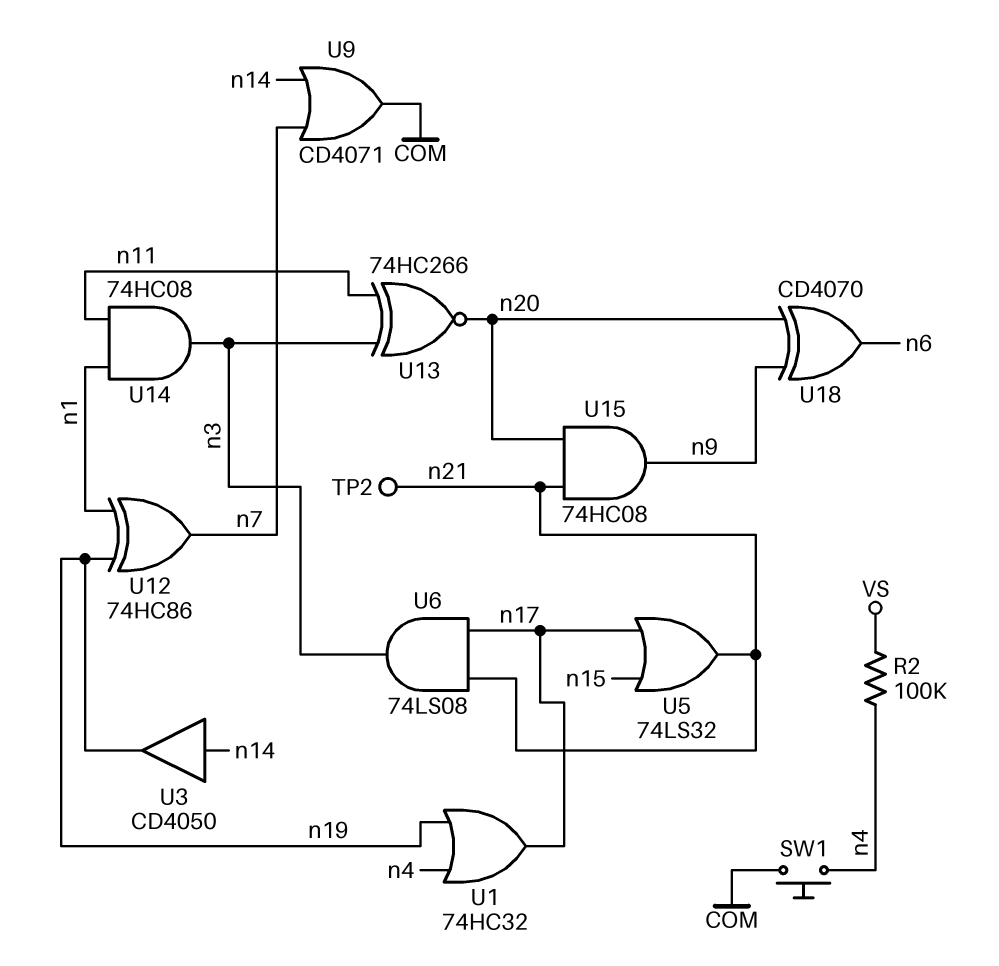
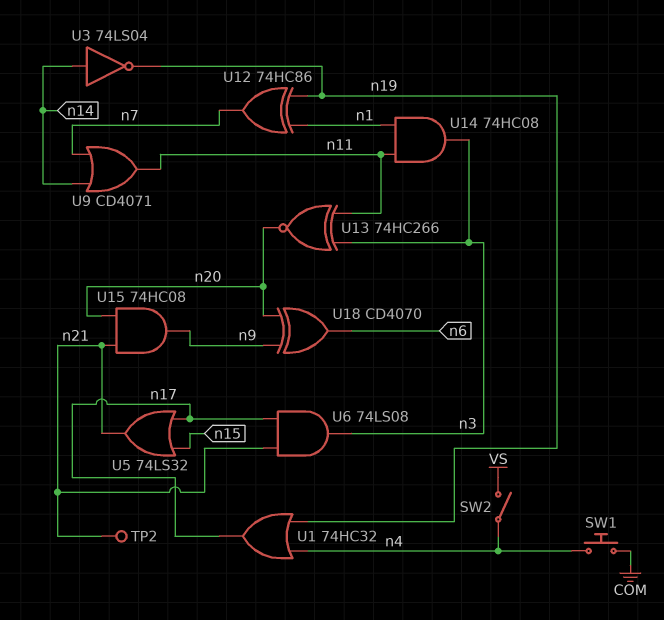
R2: 100k (VS, n4) -> none
SW2: none -> switch (VS, n4)
U3: buffer CD4050 (in n14, out n19) -> NOT 74LS04 (in n14, out n19)
U9: OR CD4071 (in n7, in n14, out COM) -> OR CD4071 (in n7, in n14, out n11)

